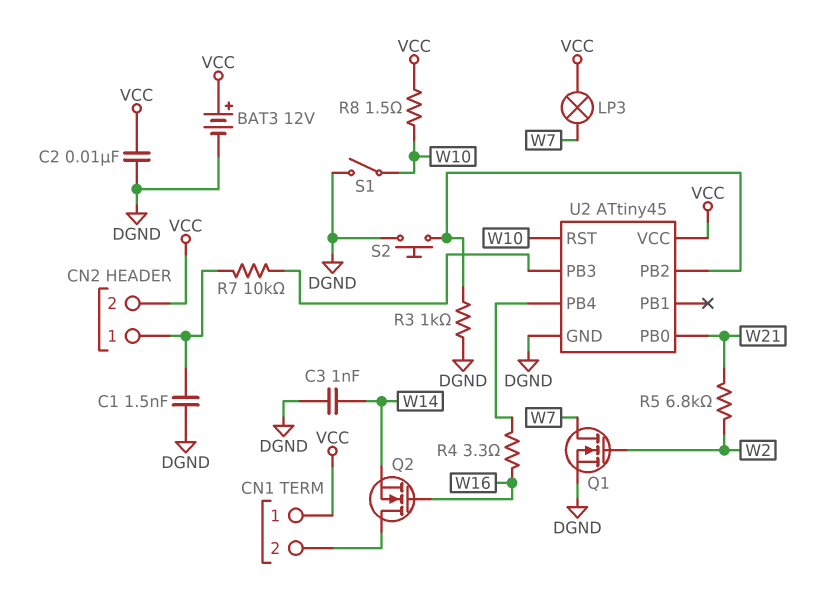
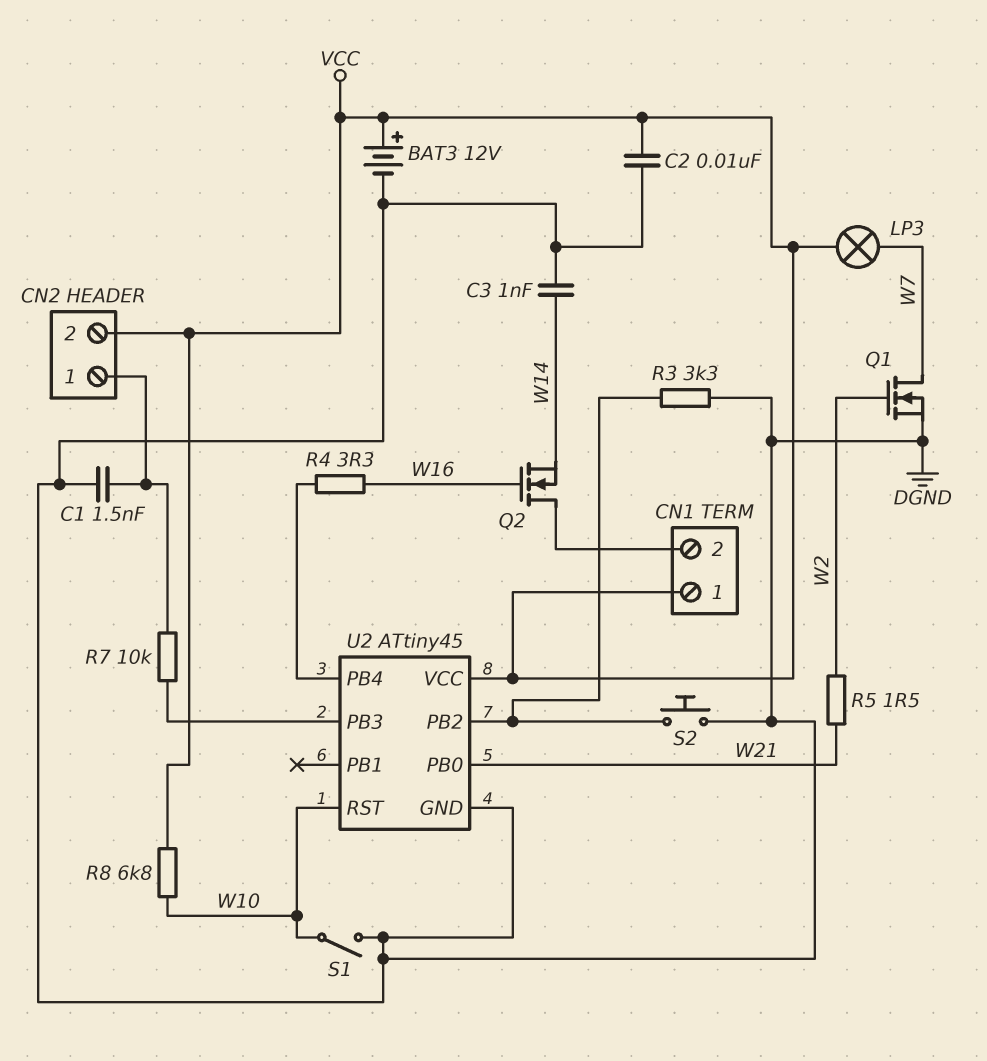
R3: 1k (DGND, U2/PB2) -> 3.3k (DGND, U2/PB2)
R5: 6.8k (W2, W21) -> 1.5 (W2, W21)
R8: 1.5 (VCC, W10) -> 6.8k (VCC, W10)

